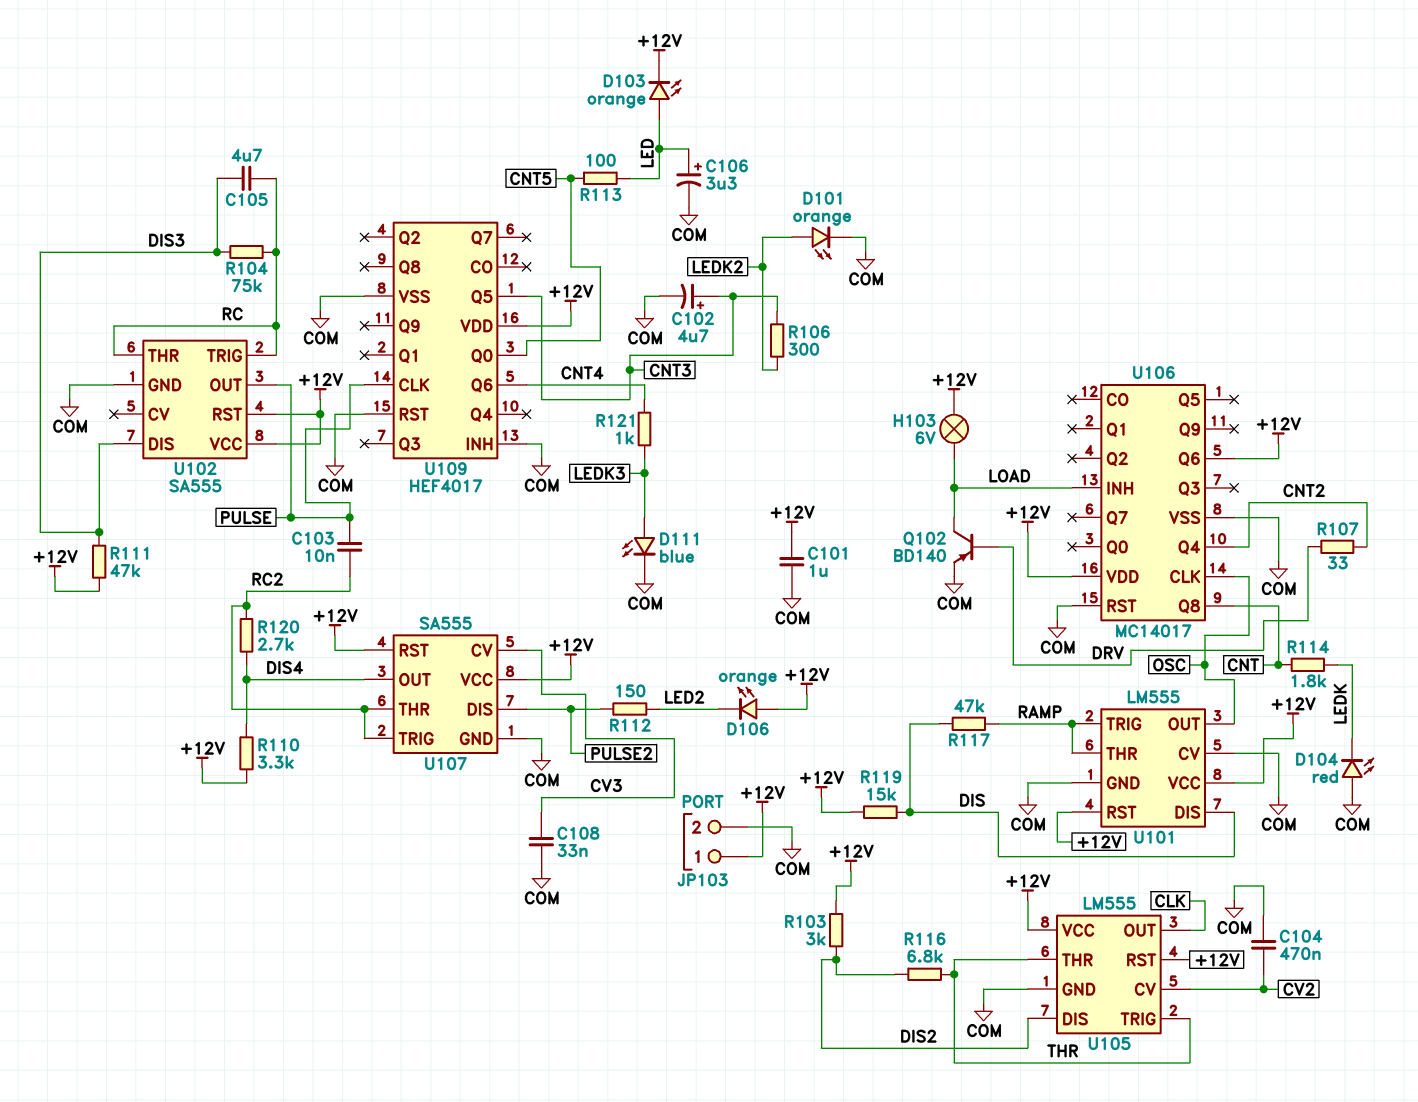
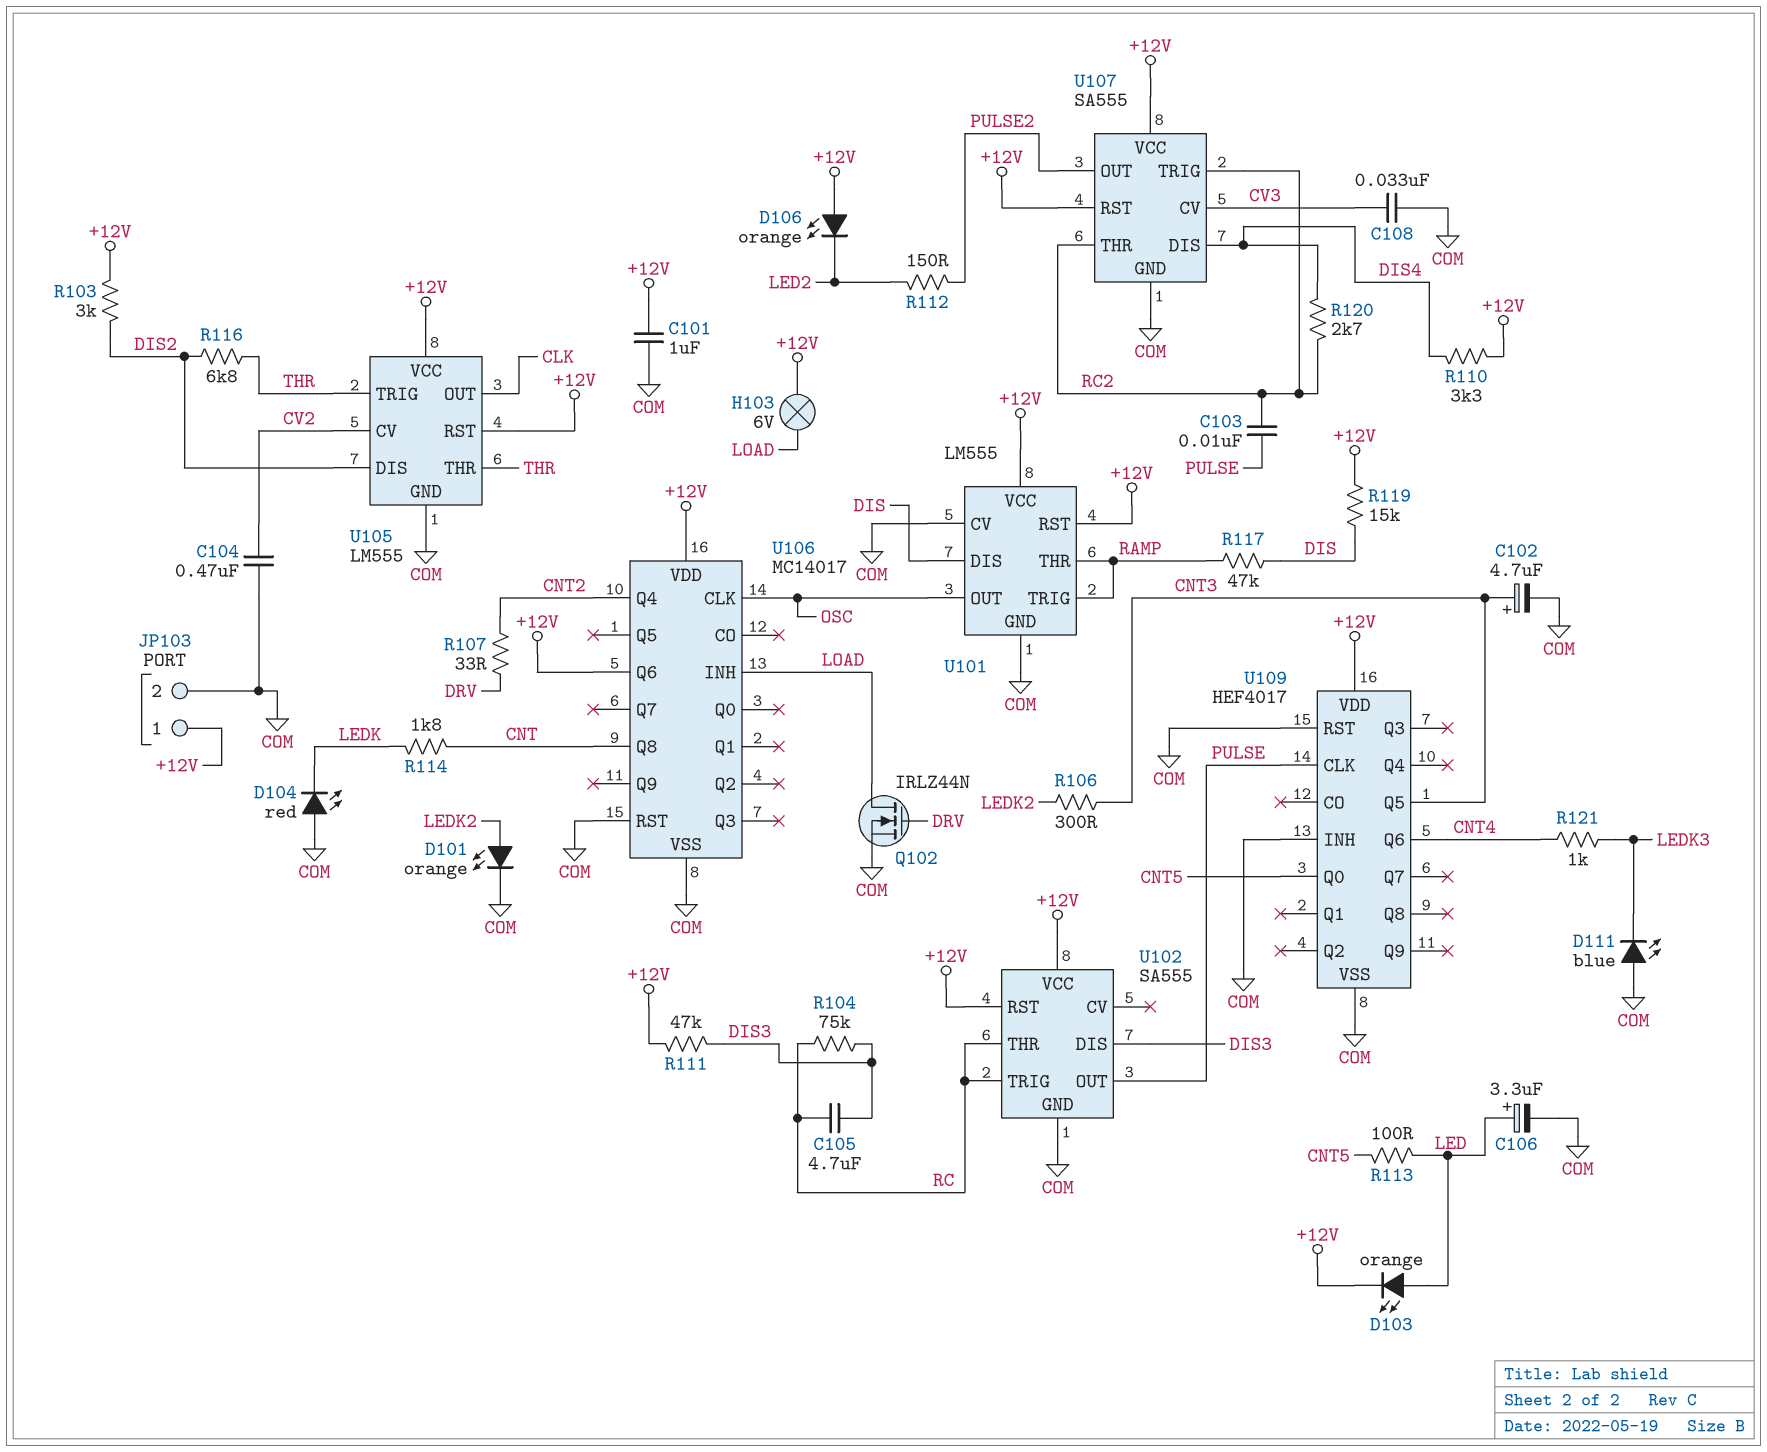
D111: LED blue (A LEDK3, K COM) -> LED blue (A COM, K LEDK3)
Q102: PNP BD140 (B DRV, C LOAD, E COM) -> NMOS IRLZ44N (G DRV, D LOAD, S COM)
U107 pin DIS: PULSE2 -> DIS4
U107 pin OUT: DIS4 -> PULSE2

